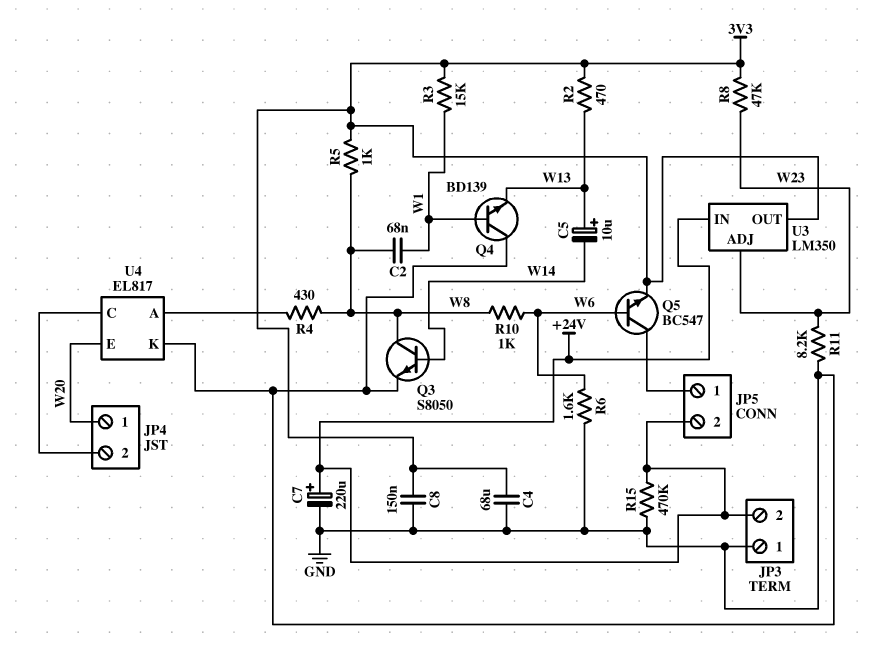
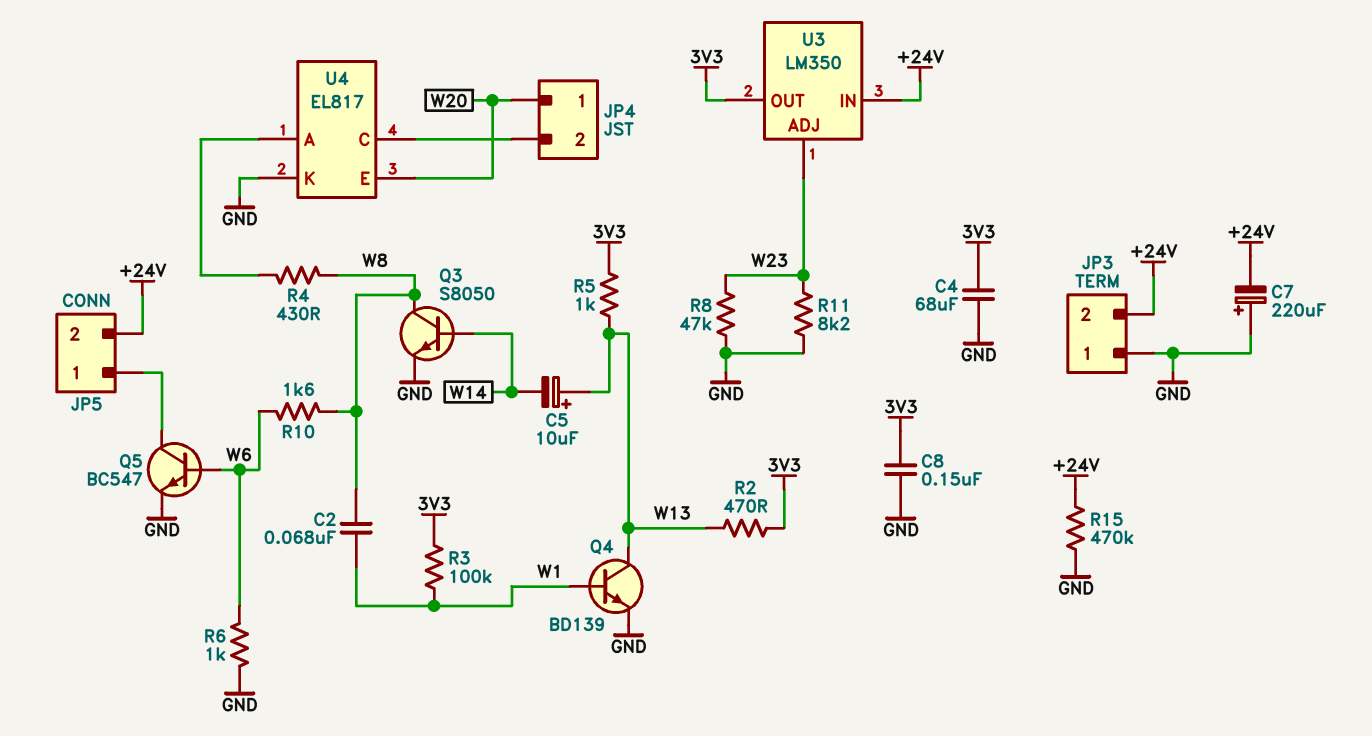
C7: 220uF (plus +24V, minus GND) -> 220uF (plus GND, minus +24V)
Q4: NPN BD139 (B W1, C GND, E W13) -> NPN BD139 (B W1, C W13, E GND)
Q5: NPN BC547 (B W6, C JP5/1, E 3V3) -> NPN BC547 (B W6, C JP5/1, E GND)
R3: 15k (3V3, W1) -> 100k (3V3, W1)
R5: 1k (3V3, W8) -> 1k (3V3, W13)
R6: 1.6k (GND, W6) -> 1k (GND, W6)
R8: 47k (3V3, W23) -> 47k (GND, W23)
R10: 1k (W6, W8) -> 1.6k (W6, W8)

